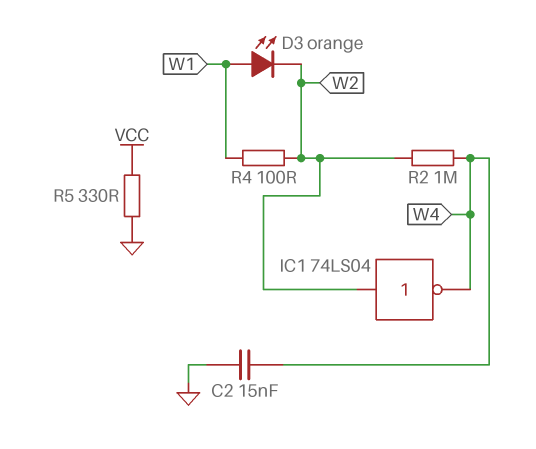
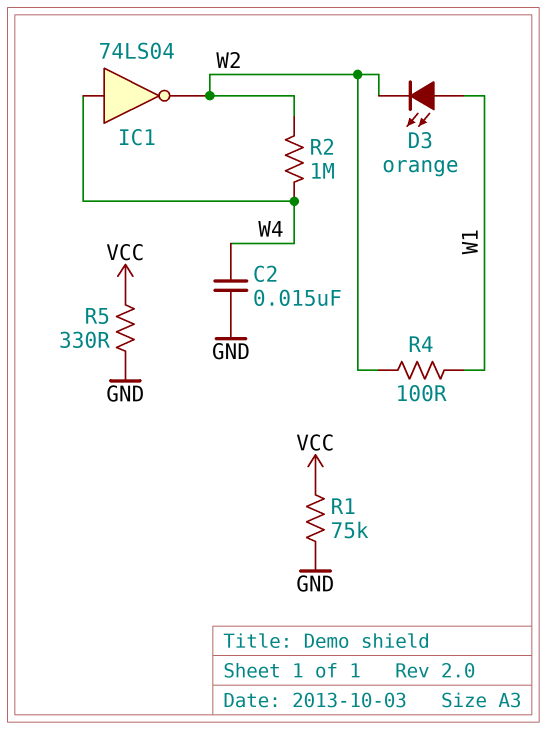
IC1: NOT 74LS04 (in W2, out W4) -> NOT 74LS04 (in W4, out W2)
R1: none -> 75k (GND, VCC)

